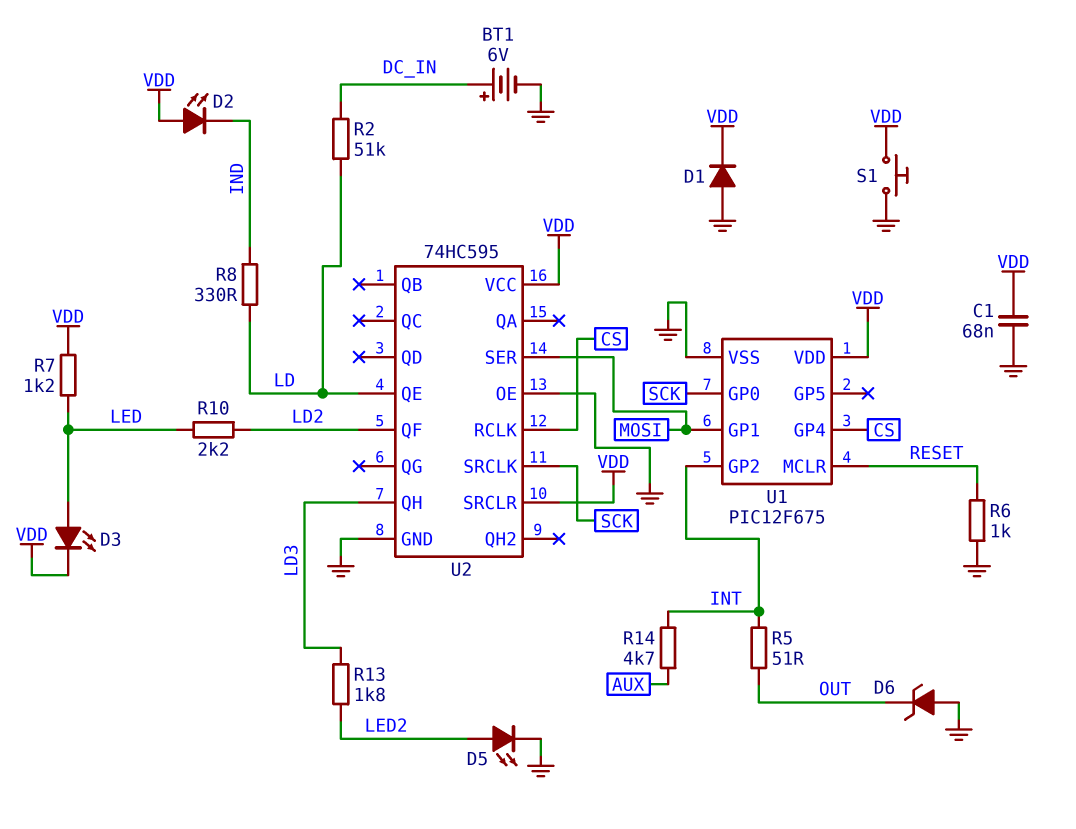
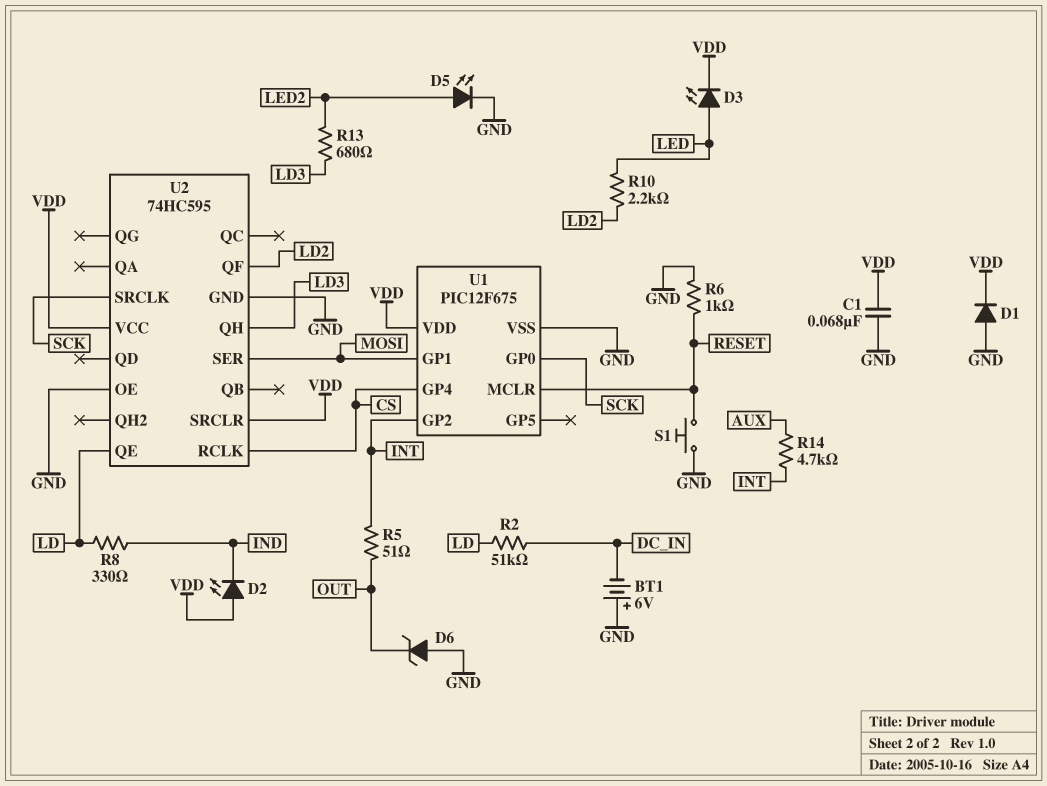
BT1: 6V (plus DC_IN, minus GND) -> 6V (plus GND, minus DC_IN)
R7: 1.2k (LED, VDD) -> none
R13: 1.8k (LD3, LED2) -> 680 (LD3, LED2)
S1: button (GND, VDD) -> button (GND, RESET)

